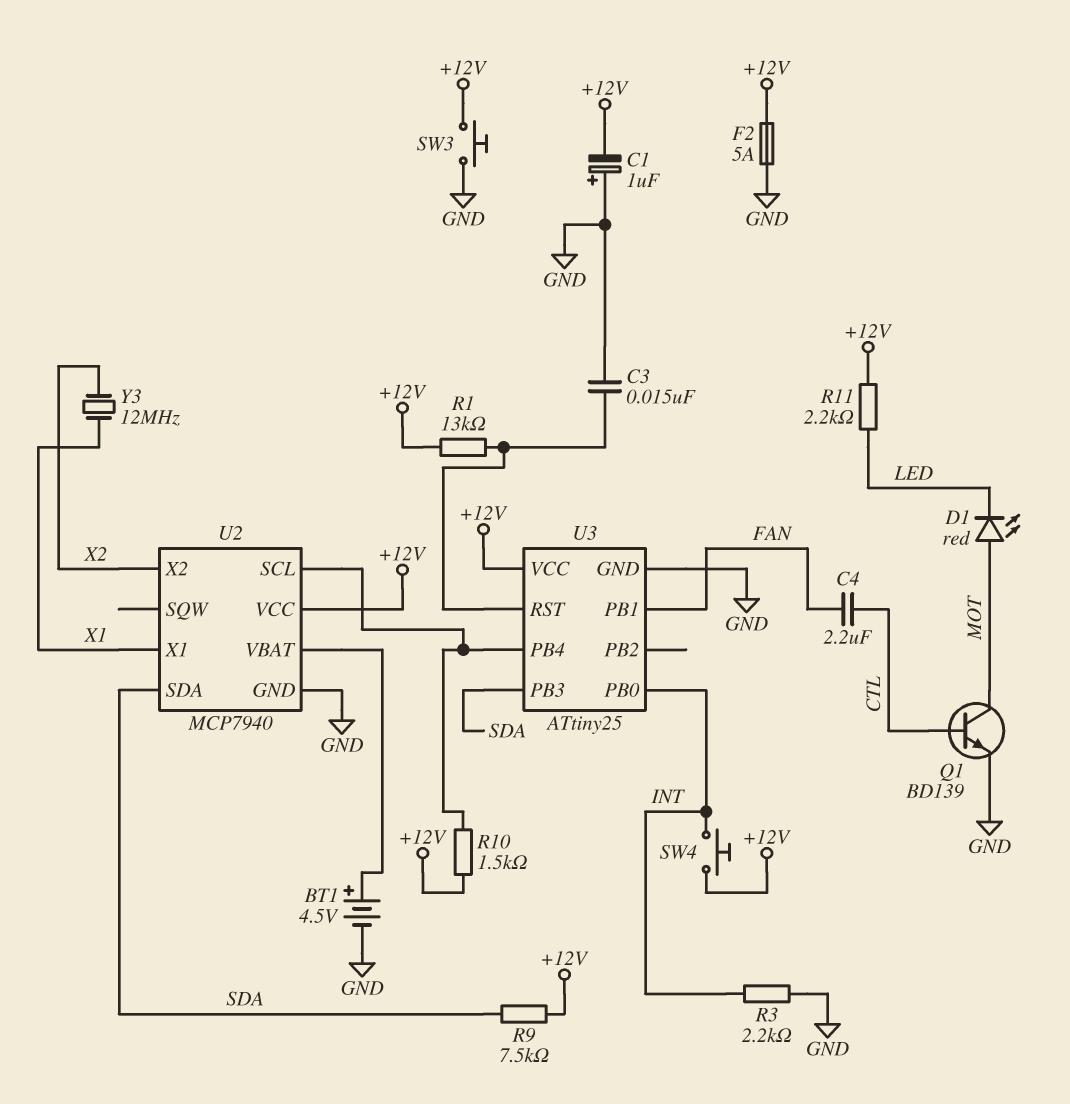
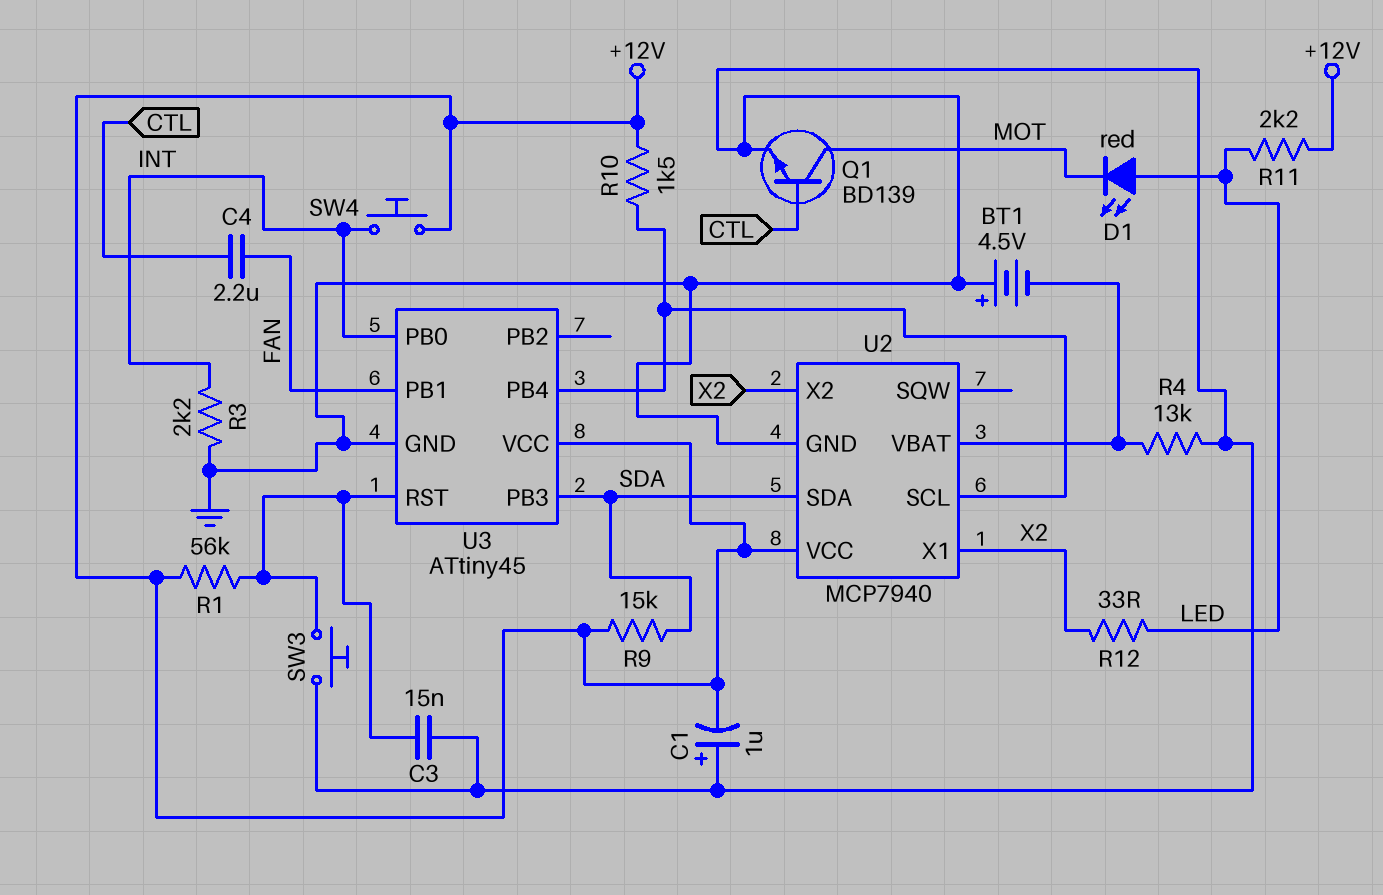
BT1: 4.5V (plus U2/VBAT, minus GND) -> 4.5V (plus GND, minus U2/VBAT)
D1: LED red (A MOT, K LED) -> LED red (A LED, K MOT)
F2: 5A (+12V, GND) -> none
R1: 13k (+12V, U3/RST) -> 56k (+12V, U3/RST)
R4: none -> 13k (GND, U2/VBAT)
R9: 7.5k (+12V, SDA) -> 15k (+12V, SDA)
R12: none -> 33 (LED, X2)
SW3: button (+12V, GND) -> button (GND, U3/RST)
U2 pin X1: X1 -> X2
U3: ATtiny25 -> ATtiny45
Y3: 12MHz (X1, X2) -> none

